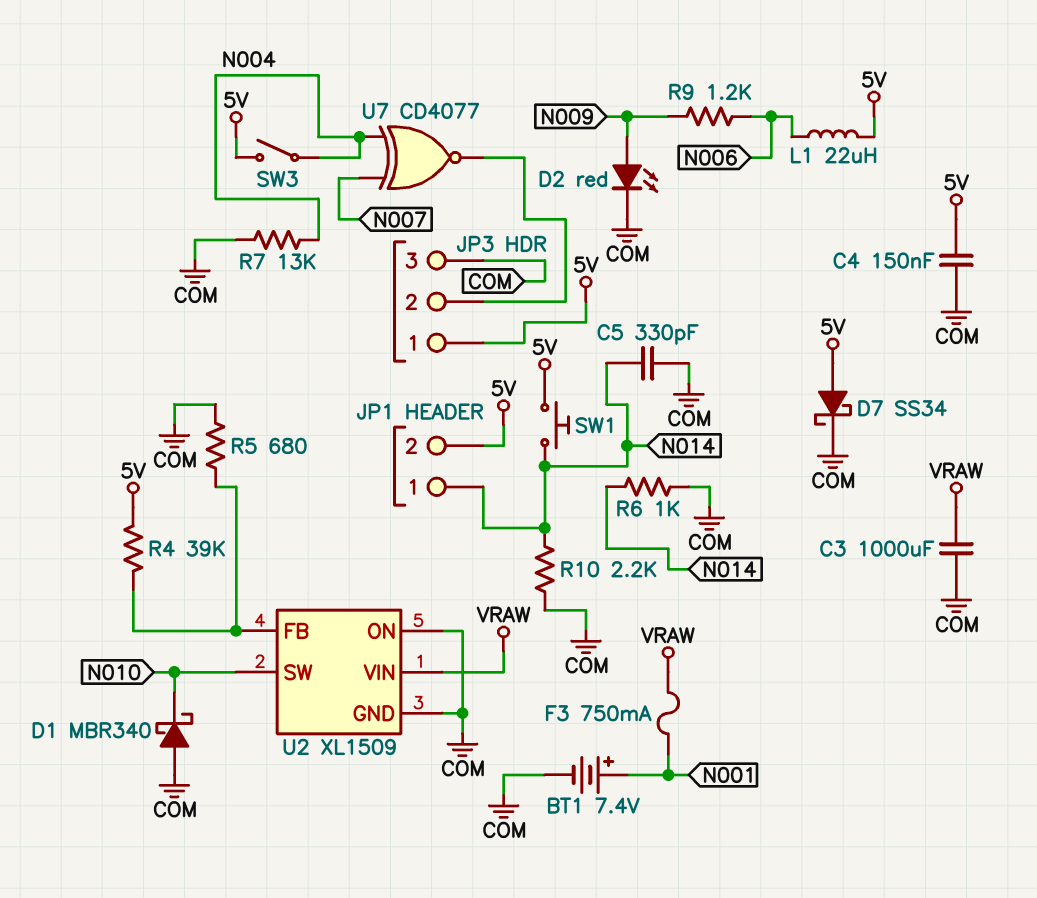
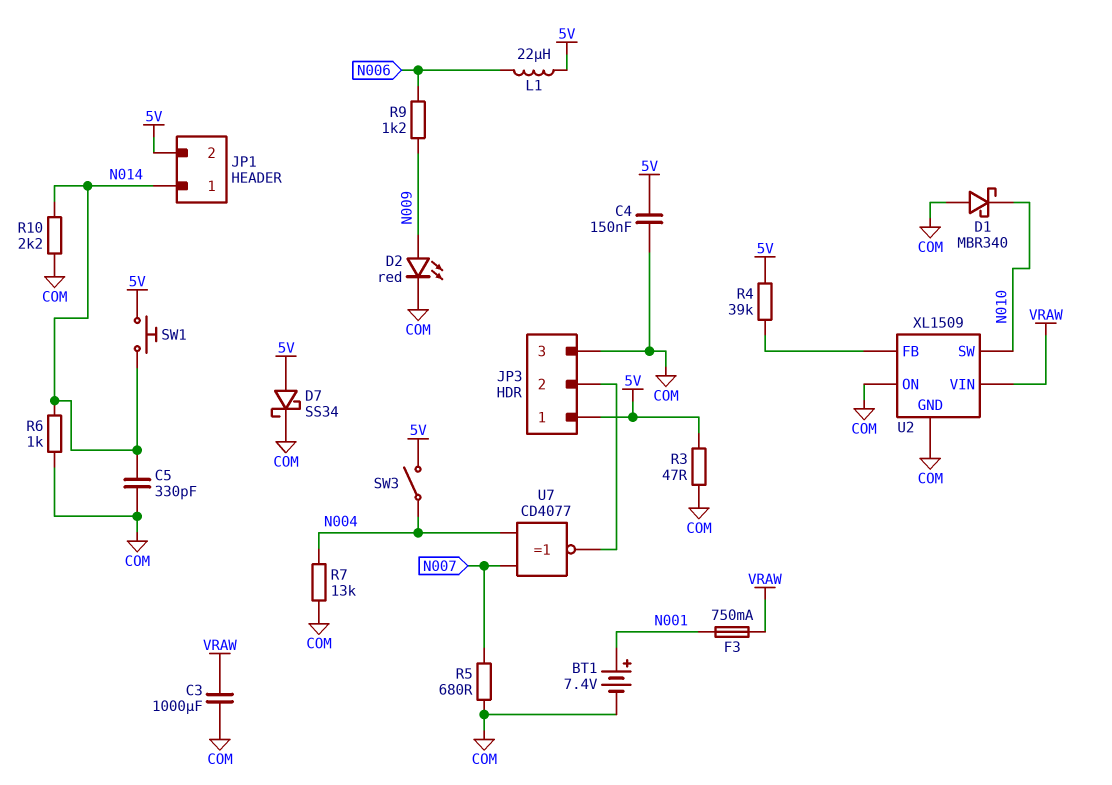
R3: none -> 47 (5V, COM)
R5: 680 (COM, U2/FB) -> 680 (COM, N007)

